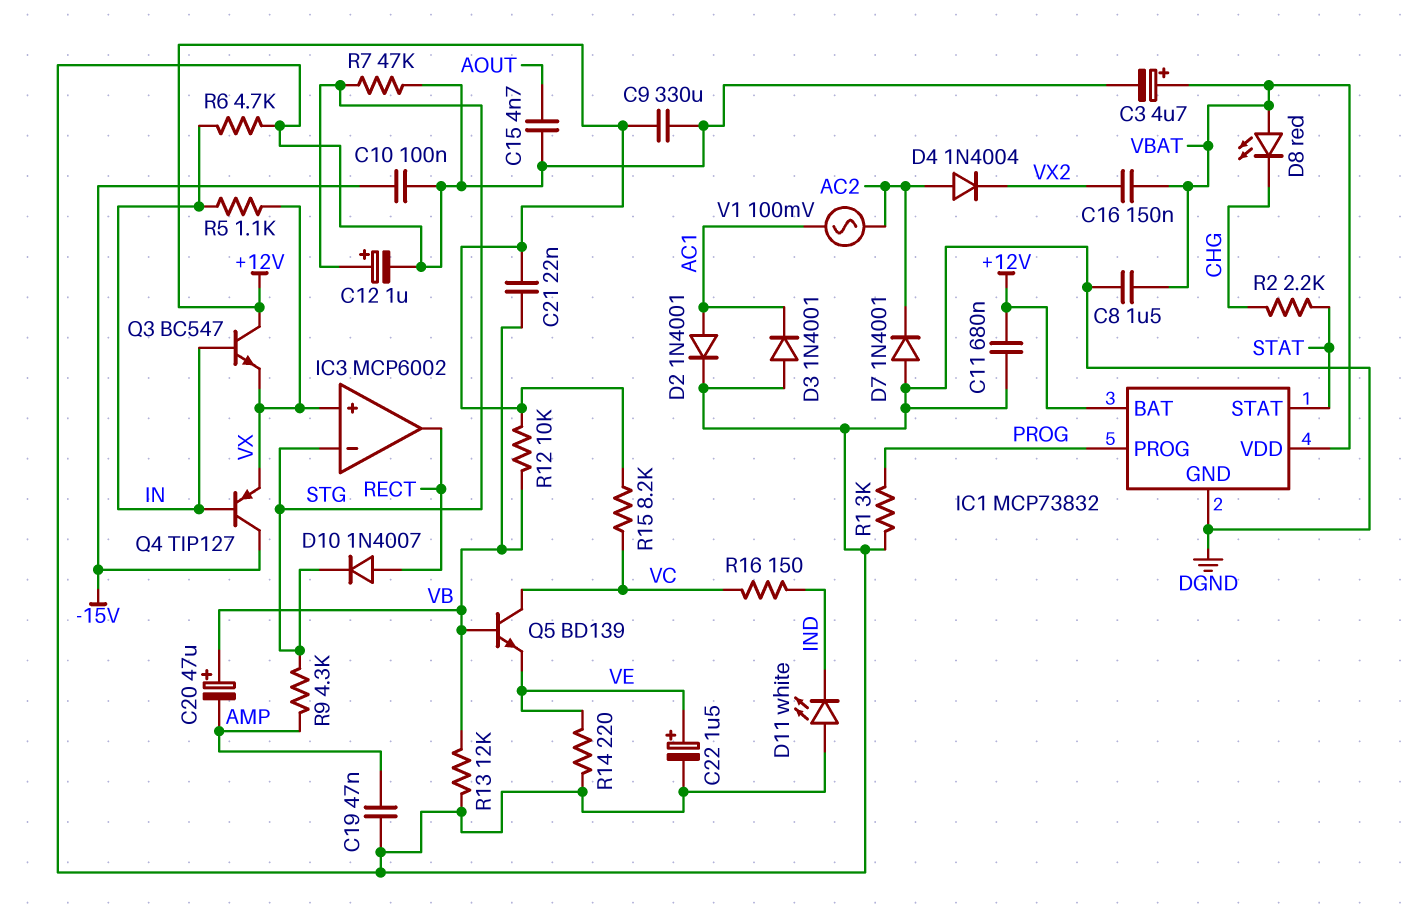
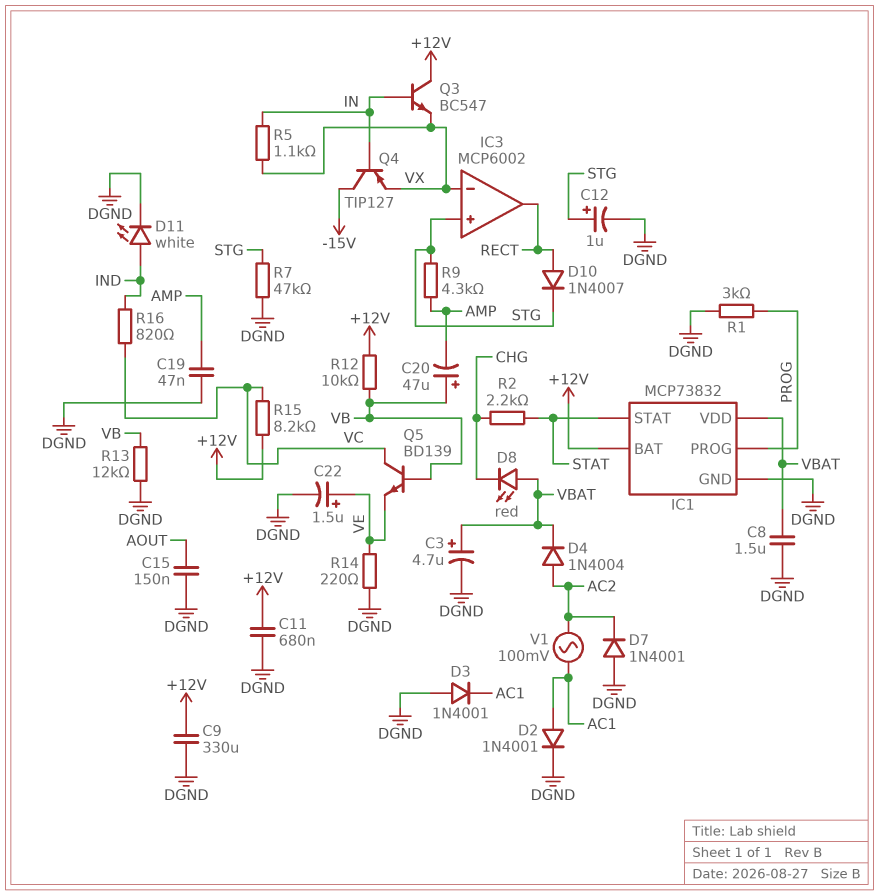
C10: 100nF (-15V, DGND) -> none
C15: 4.7nF (AOUT, DGND) -> 150nF (AOUT, DGND)
C16: 150nF (VBAT, VX2) -> none
C21: 22nF (+12V, VB) -> none
D4: diode 1N4004 (A AC2, K VX2) -> diode 1N4004 (A AC2, K VBAT)
D11: LED white (A DGND, K IND) -> LED white (A IND, K DGND)
IC3 pin in+: VX -> STG
IC3 pin in-: STG -> VX
R6: 4.7k (DGND, IN) -> none
R16: 150 (IND, VC) -> 820 (IND, VC)

